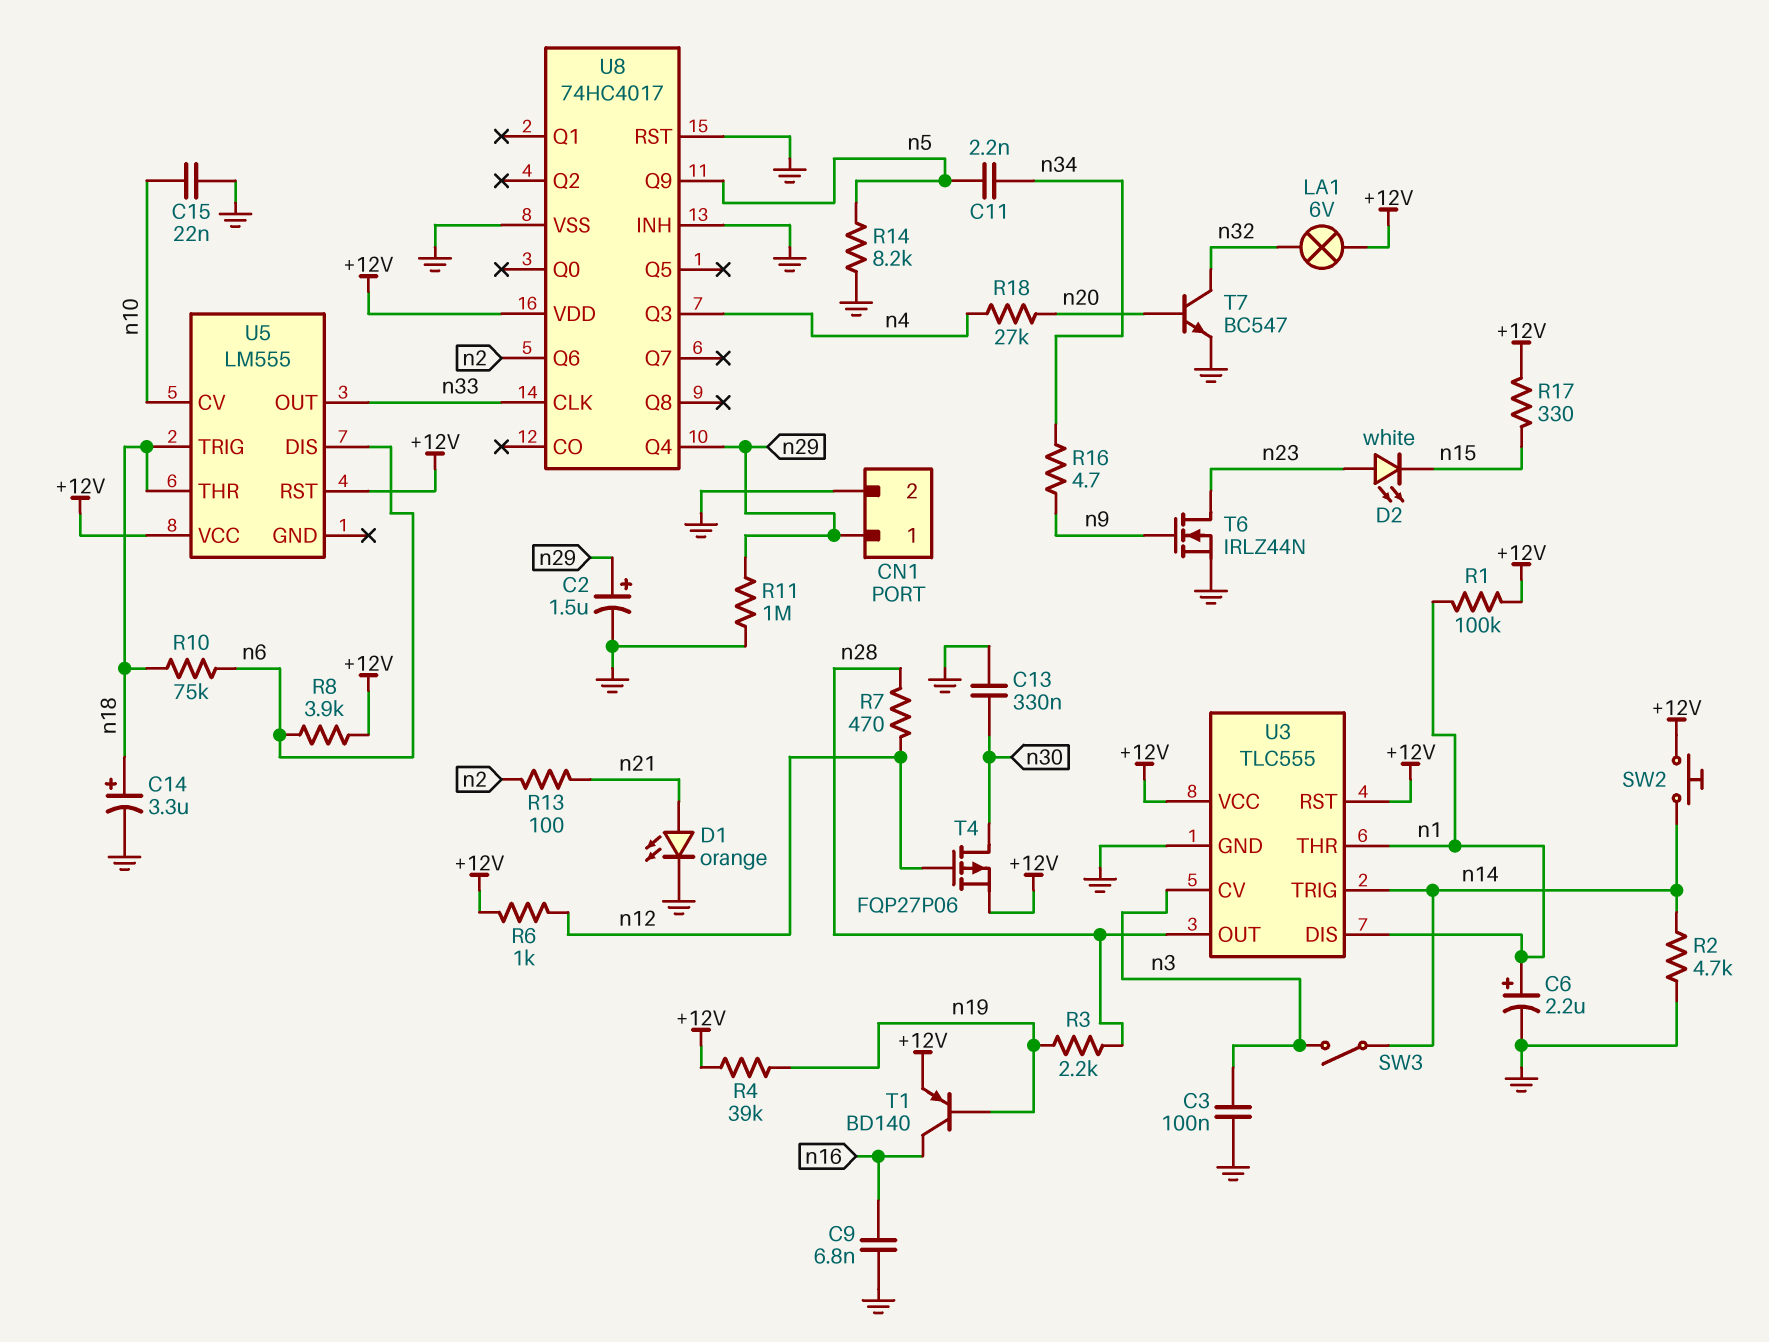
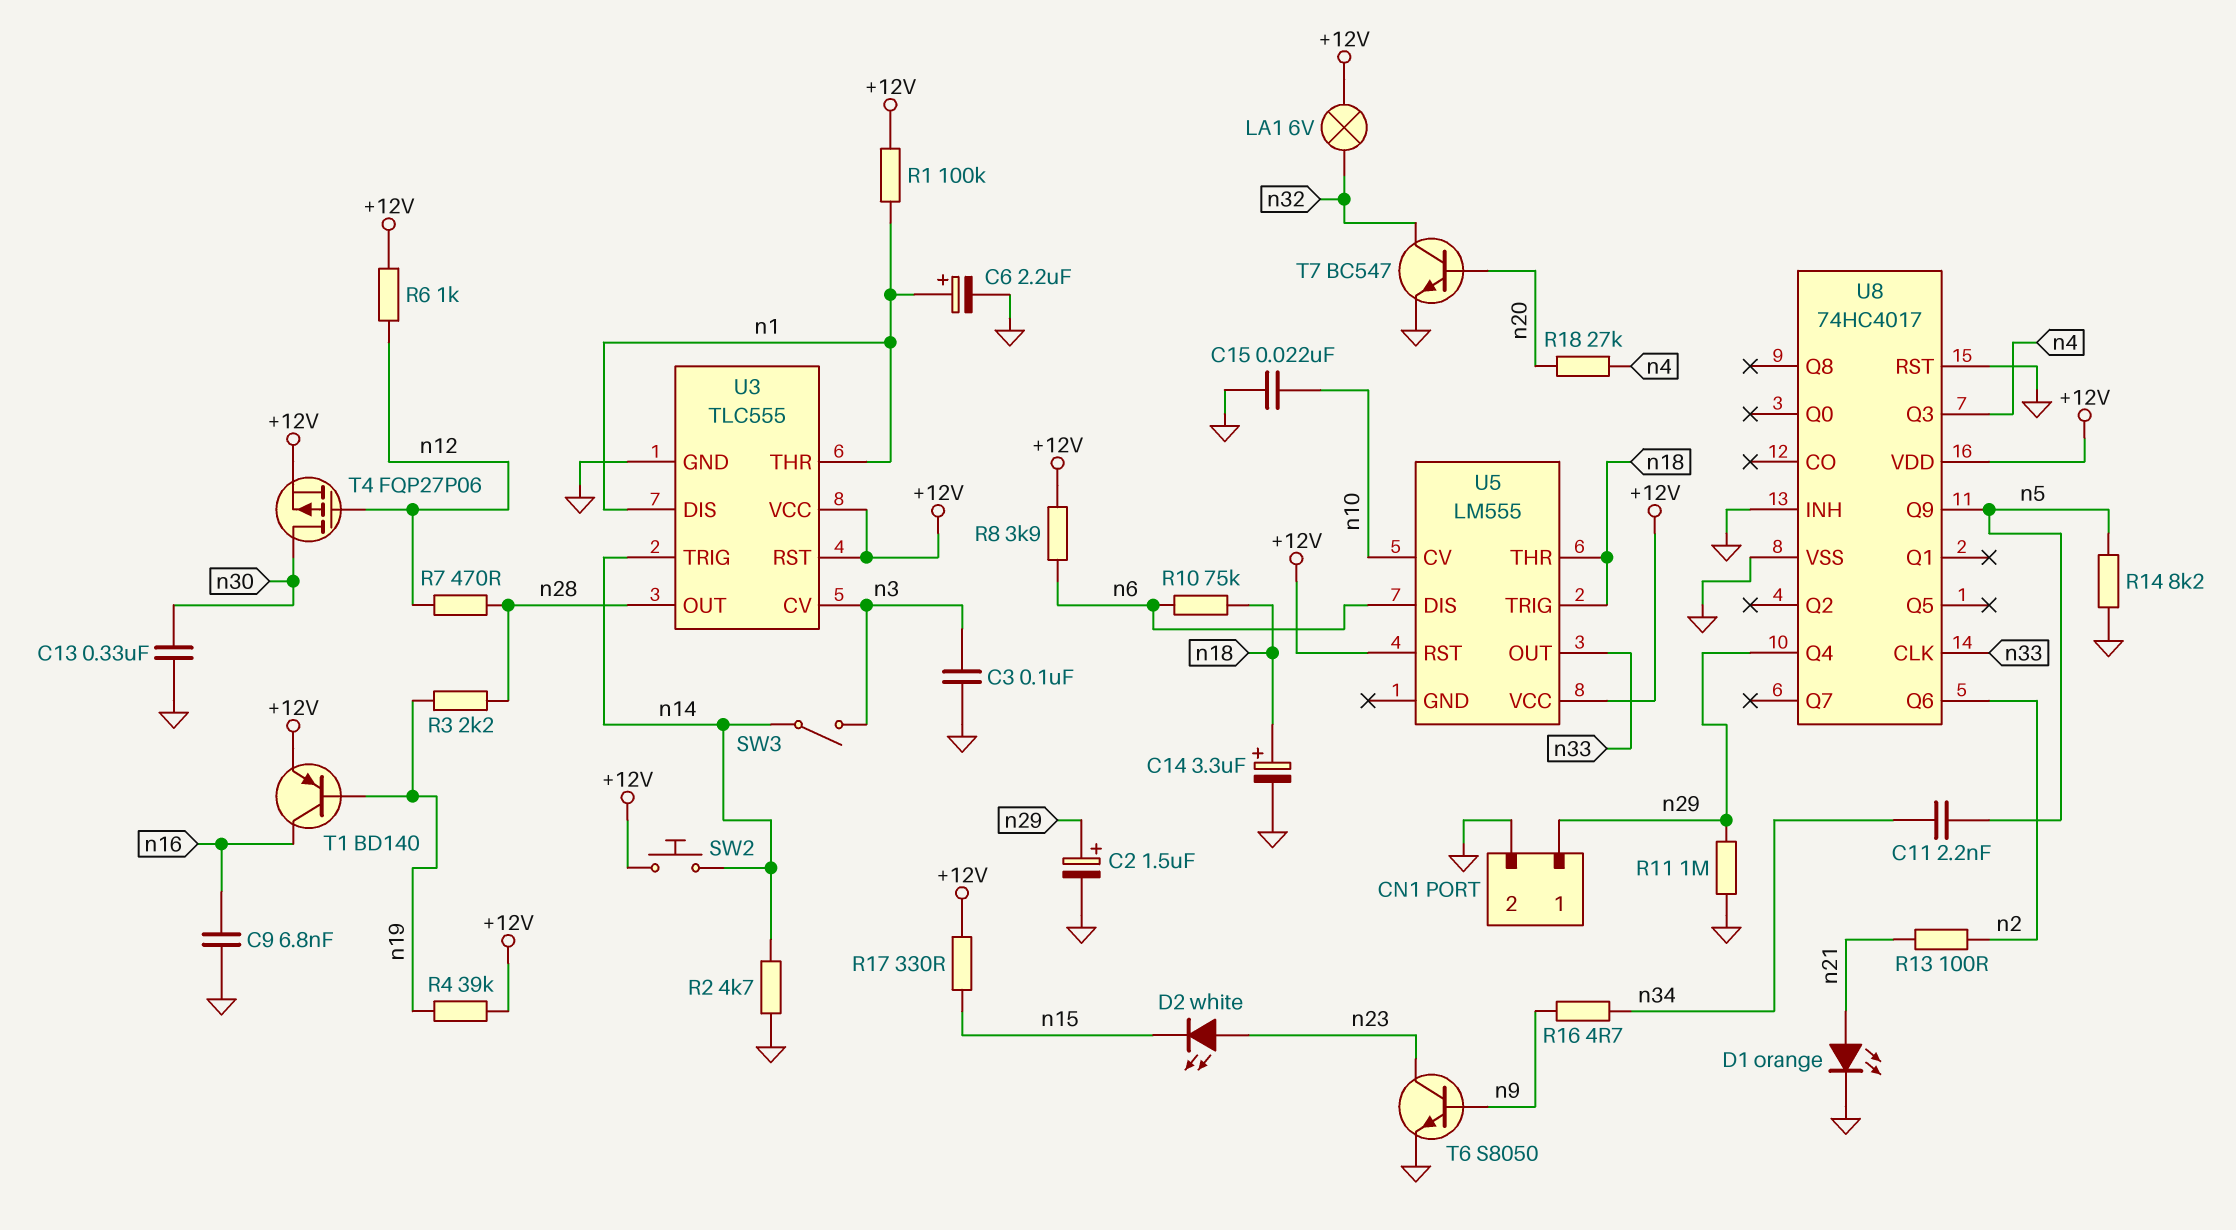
T6: NMOS IRLZ44N (G n9, D n23, S GND) -> NPN S8050 (B n9, C n23, E GND)

